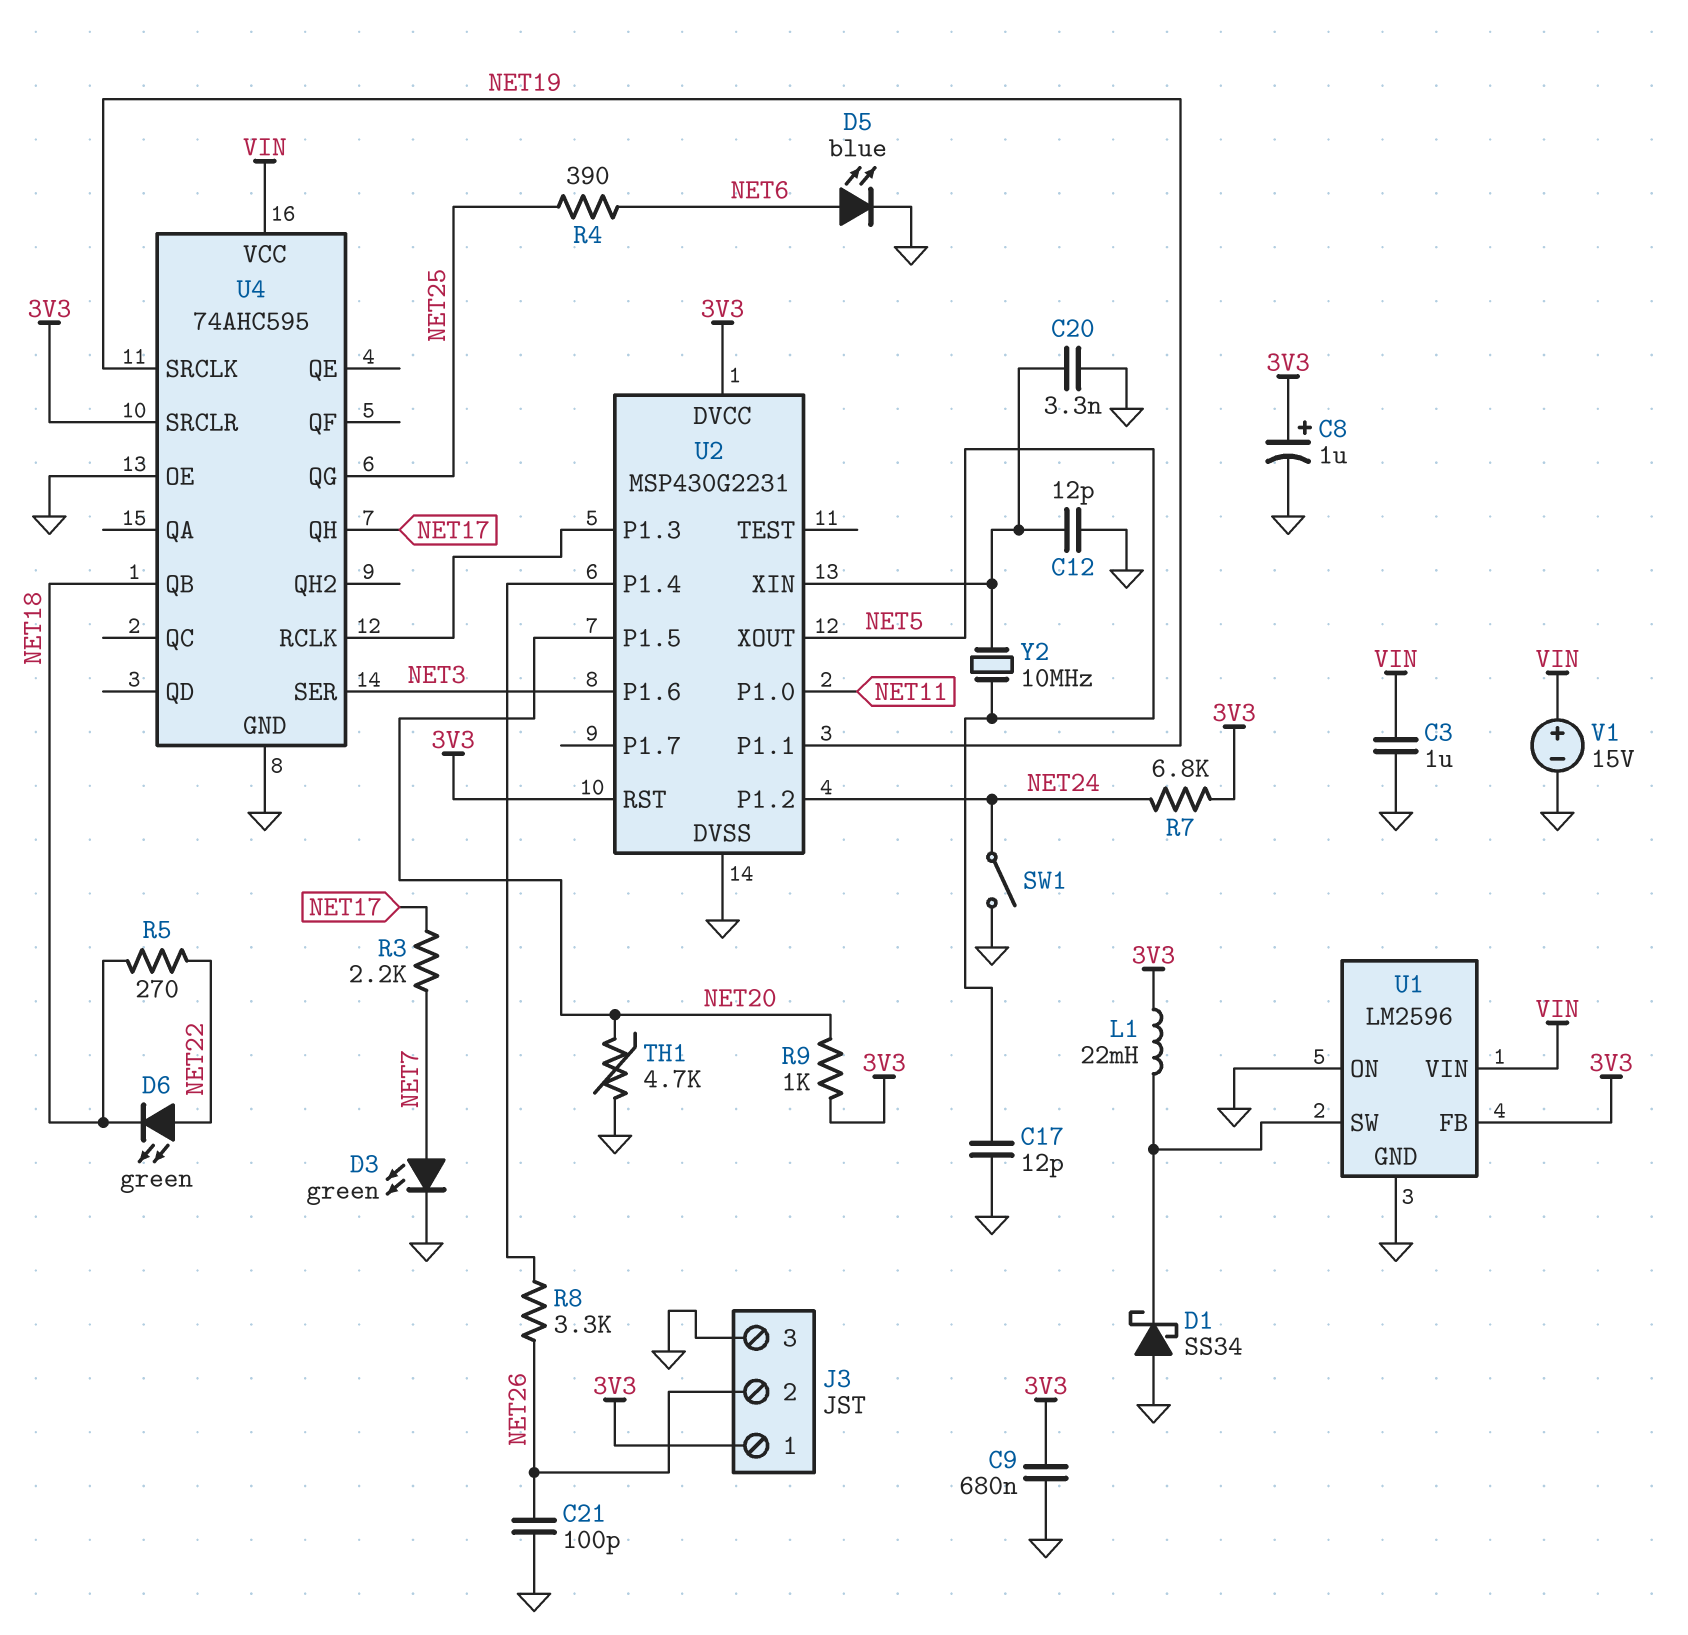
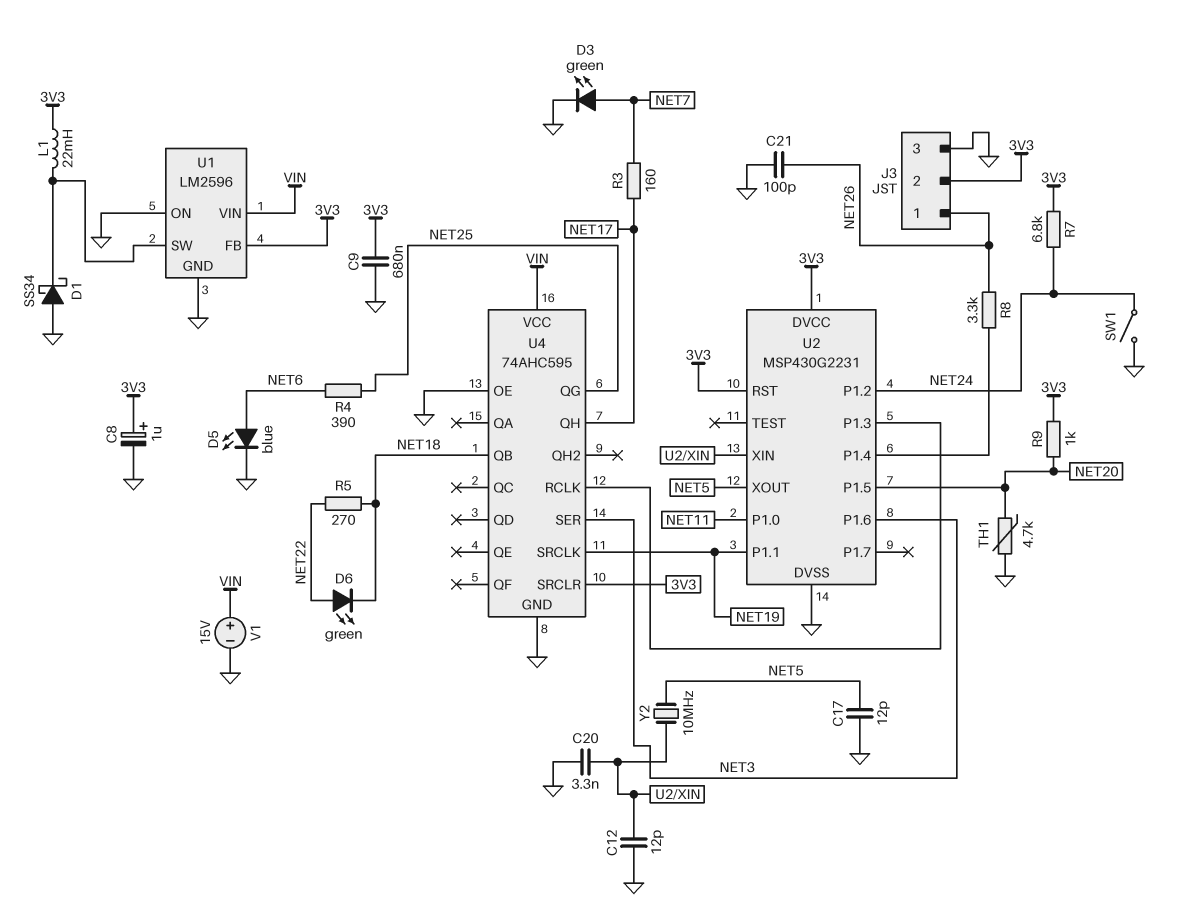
C3: 1uF (GND, VIN) -> none
J3 pin 1: 3V3 -> NET26
J3 pin 2: NET26 -> 3V3
R3: 2.2k (NET7, NET17) -> 160 (NET7, NET17)

